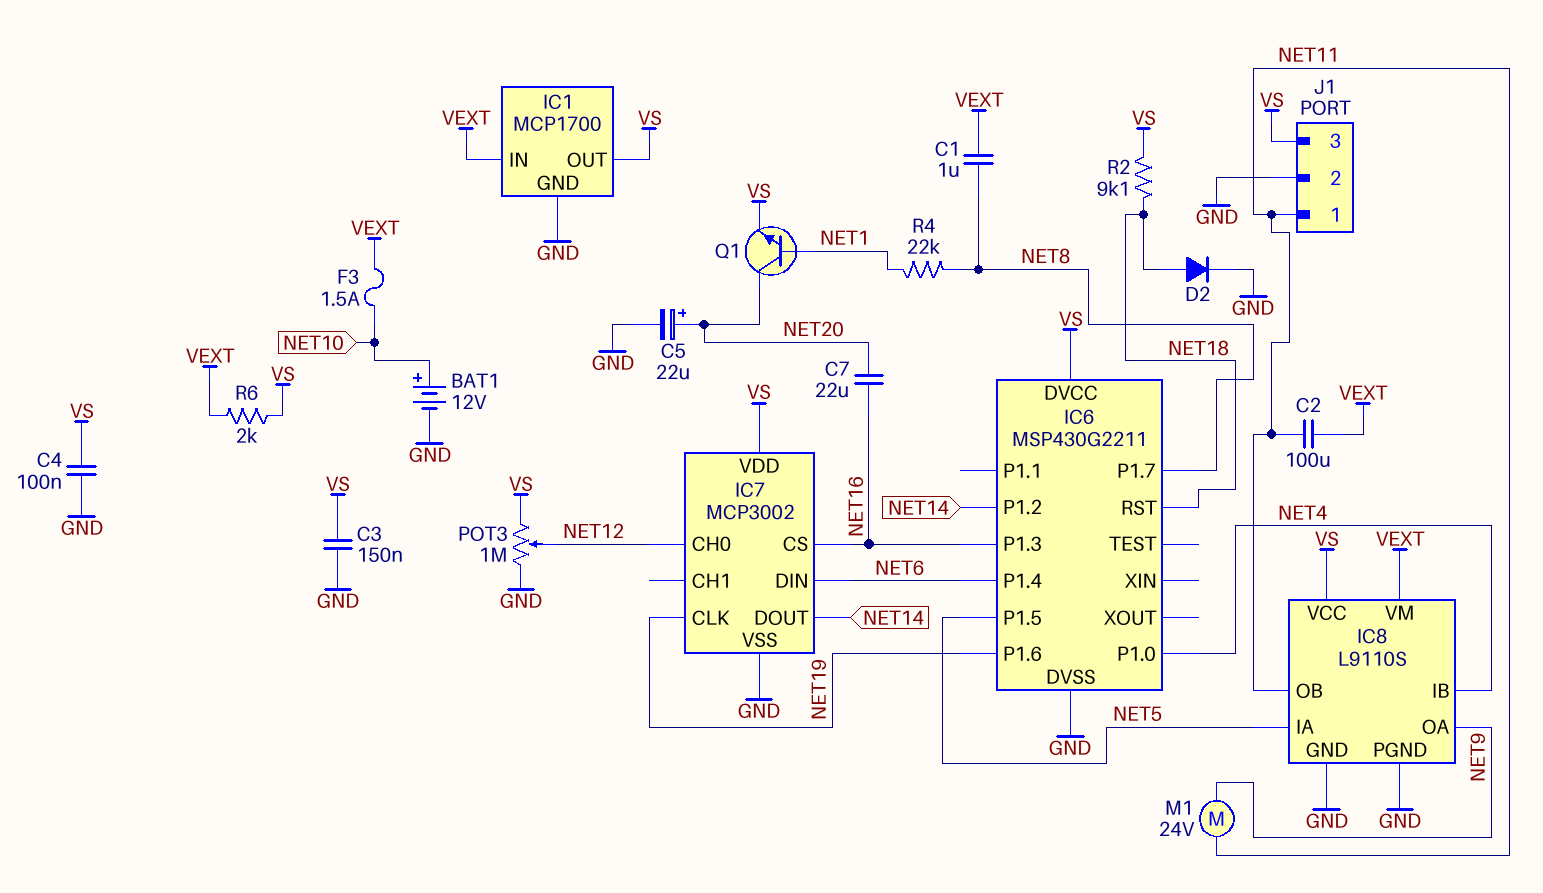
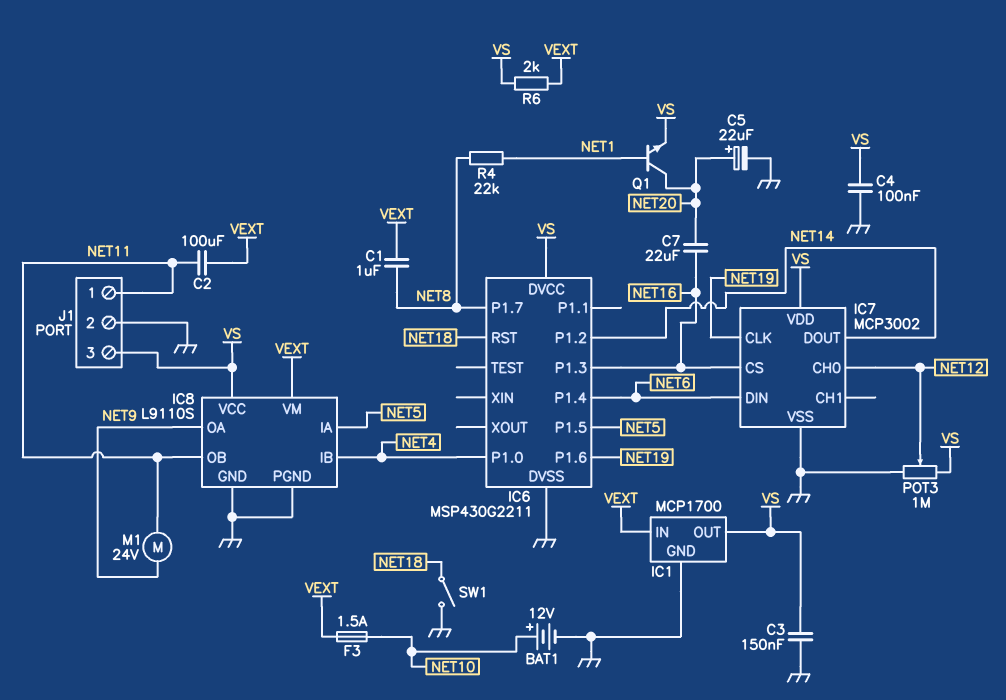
D2: diode (A NET18, K GND) -> none
R2: 9.1k (NET18, VS) -> none
SW1: none -> switch (GND, NET18)

